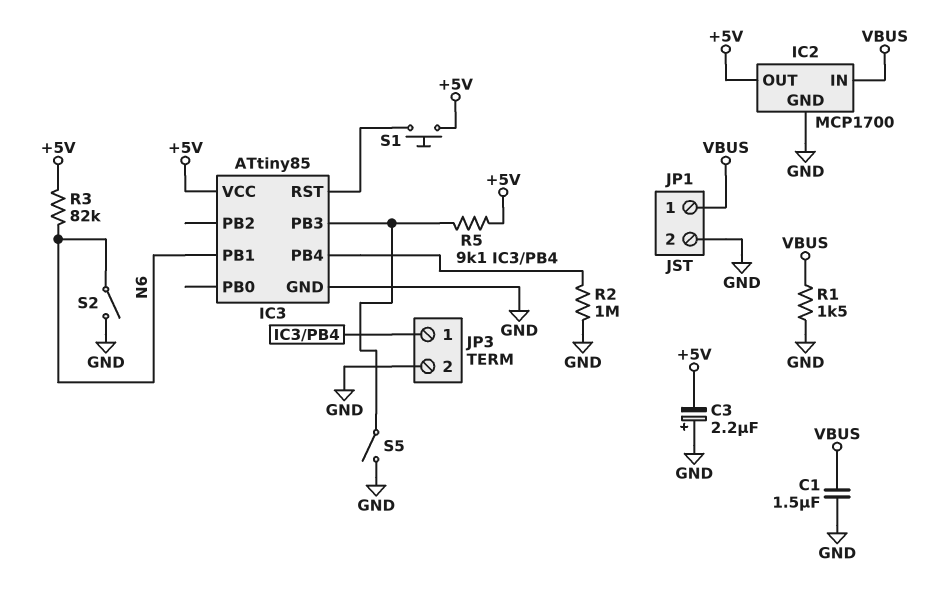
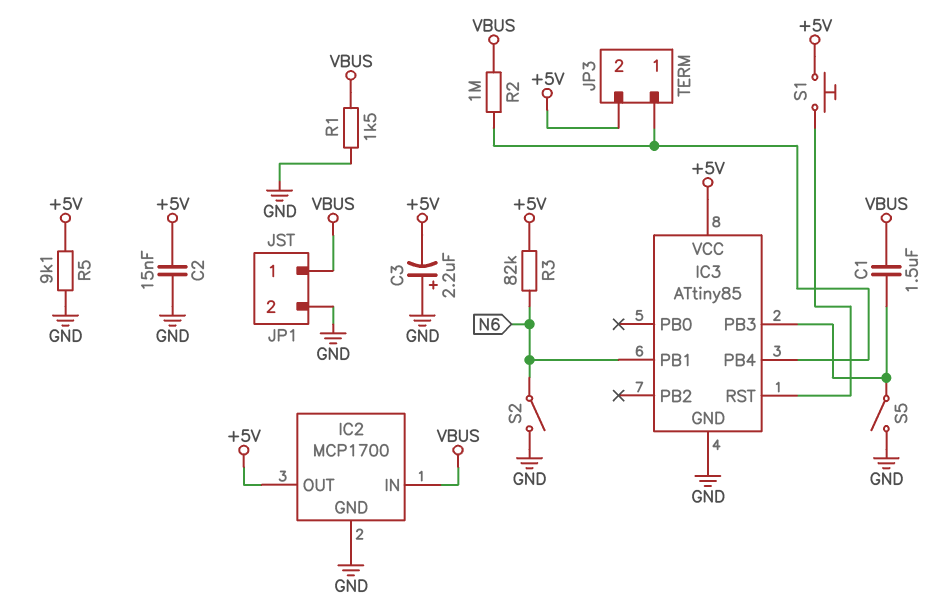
C1: 1.5uF (GND, VBUS) -> 1.5uF (IC3/PB3, VBUS)
C2: none -> 15nF (+5V, GND)
JP3 pin 2: GND -> +5V
R2: 1M (GND, IC3/PB4) -> 1M (IC3/PB4, VBUS)
R5: 9.1k (+5V, IC3/PB3) -> 9.1k (+5V, GND)

